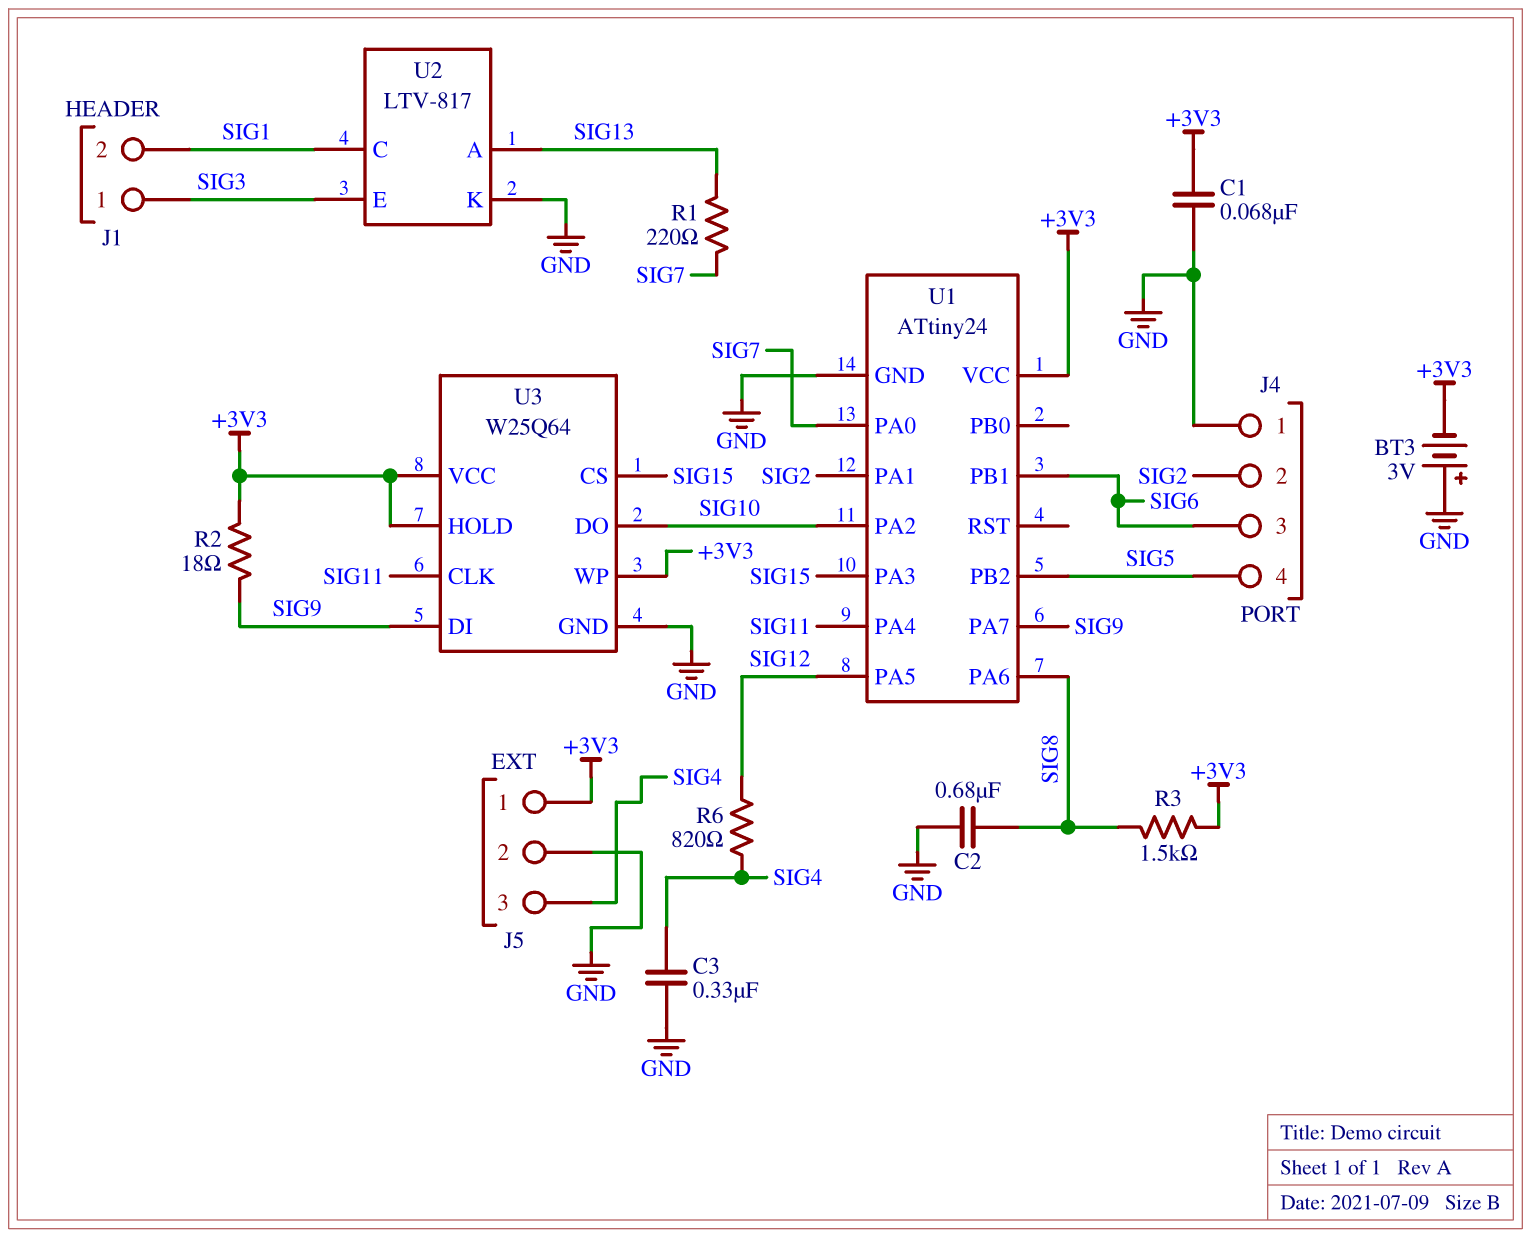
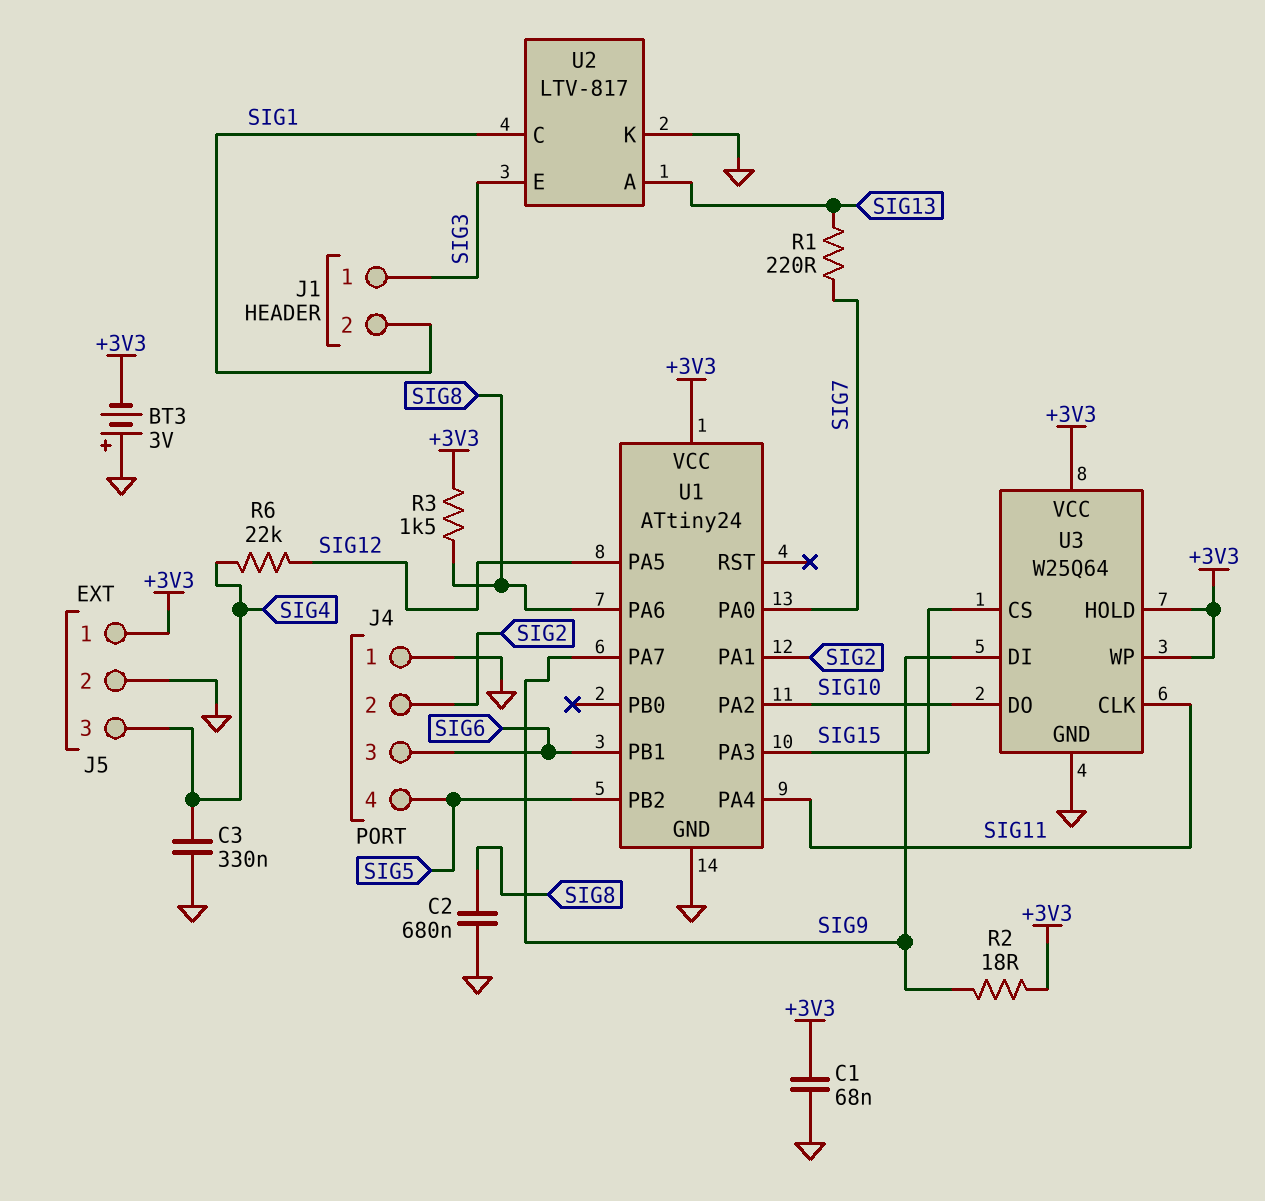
R6: 820 (SIG4, SIG12) -> 22k (SIG4, SIG12)

